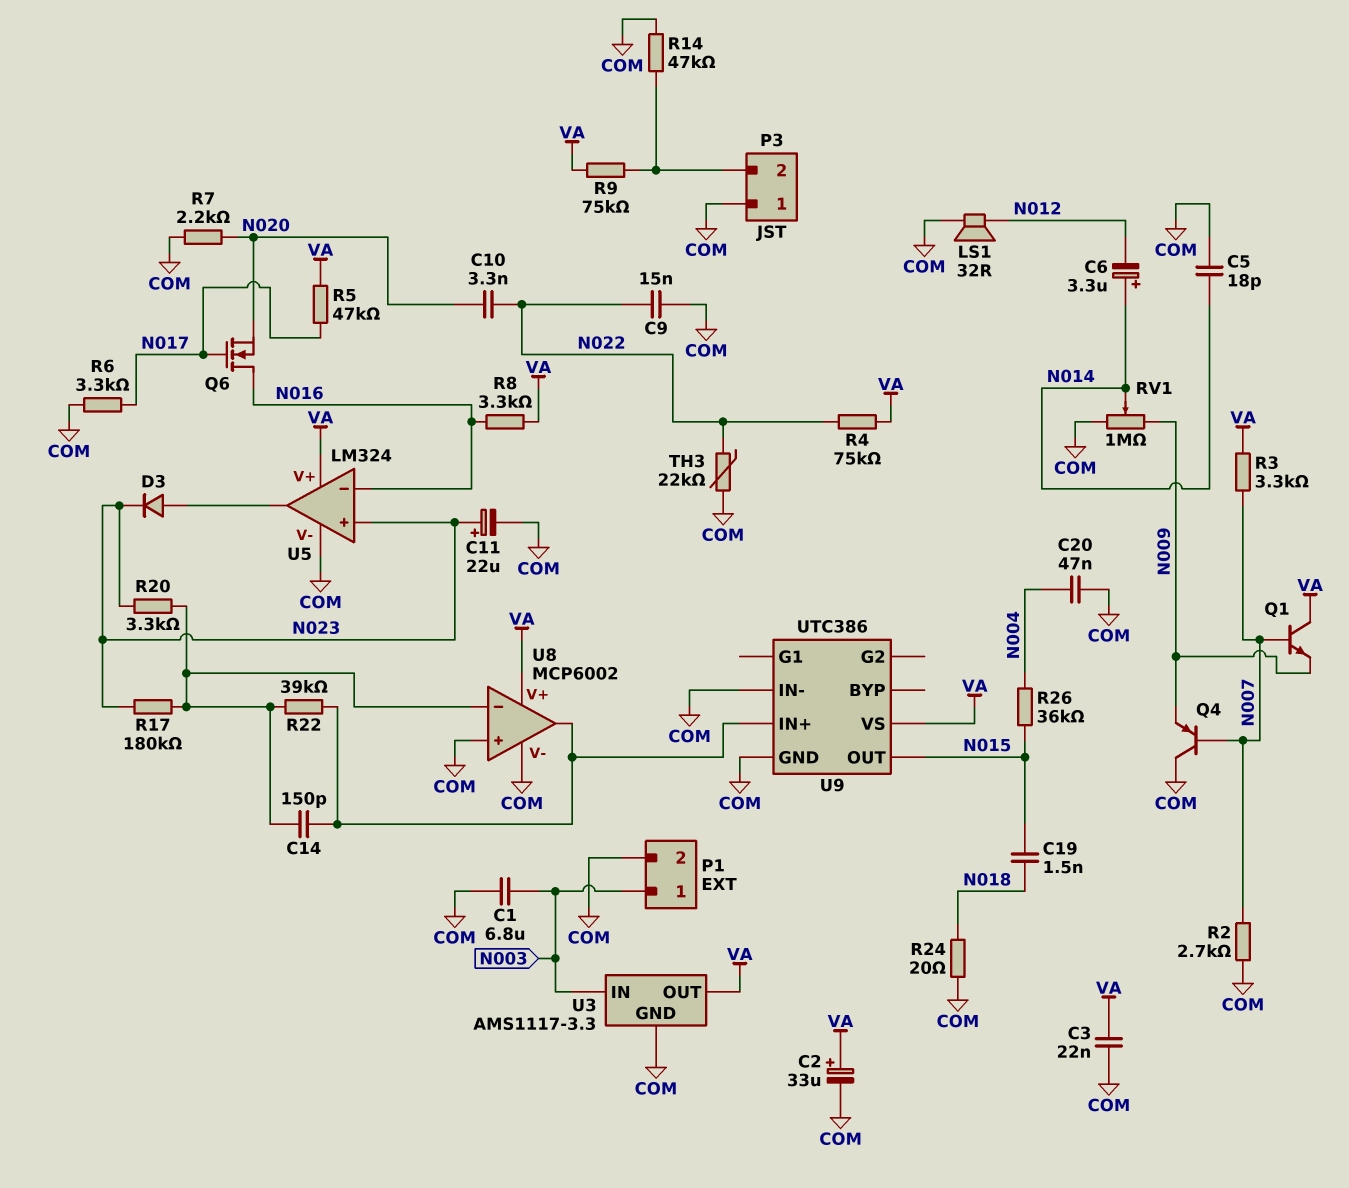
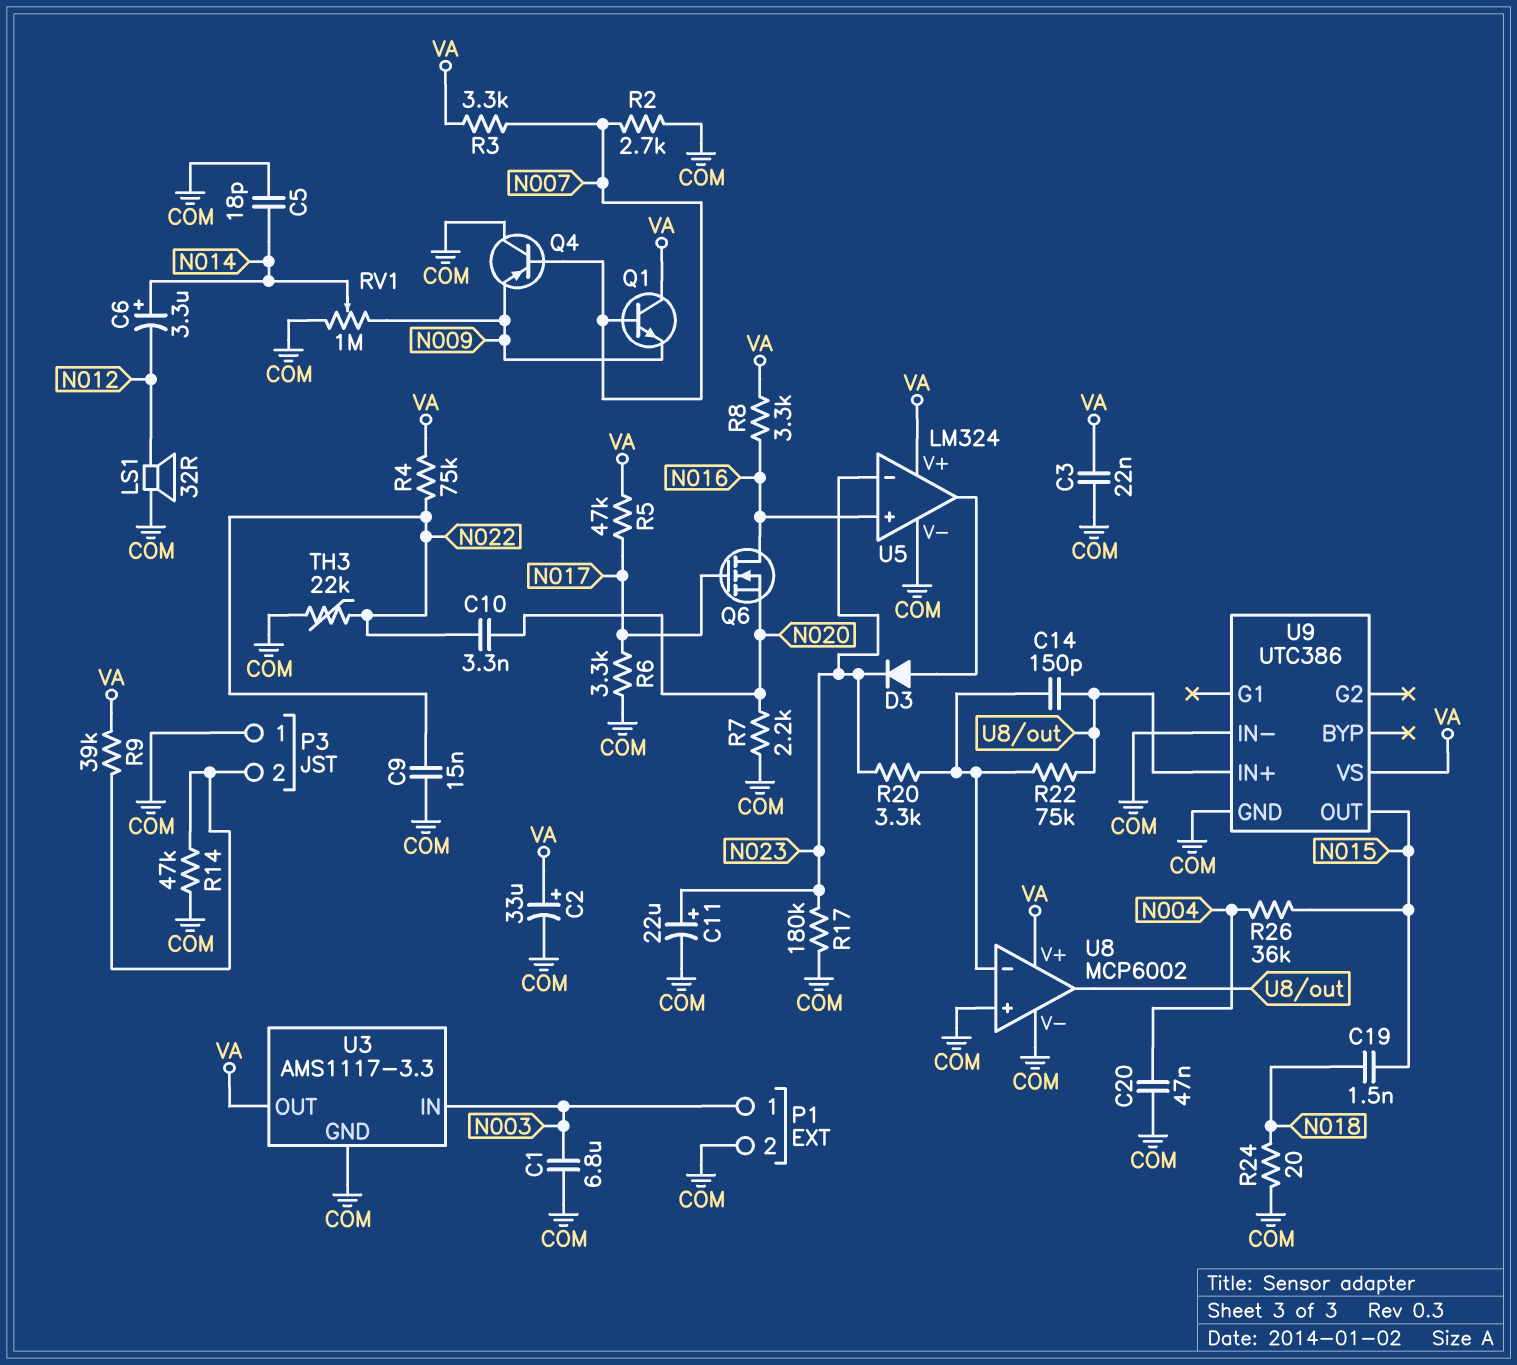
R9: 75k (P3/2, VA) -> 39k (P3/2, VA)
R17: 180k (N023, U8/in-) -> 180k (COM, N023)
R22: 39k (U8/in-, U8/out) -> 75k (U8/in-, U8/out)
U5 pin in+: N023 -> N016
U5 pin in-: N016 -> N023

